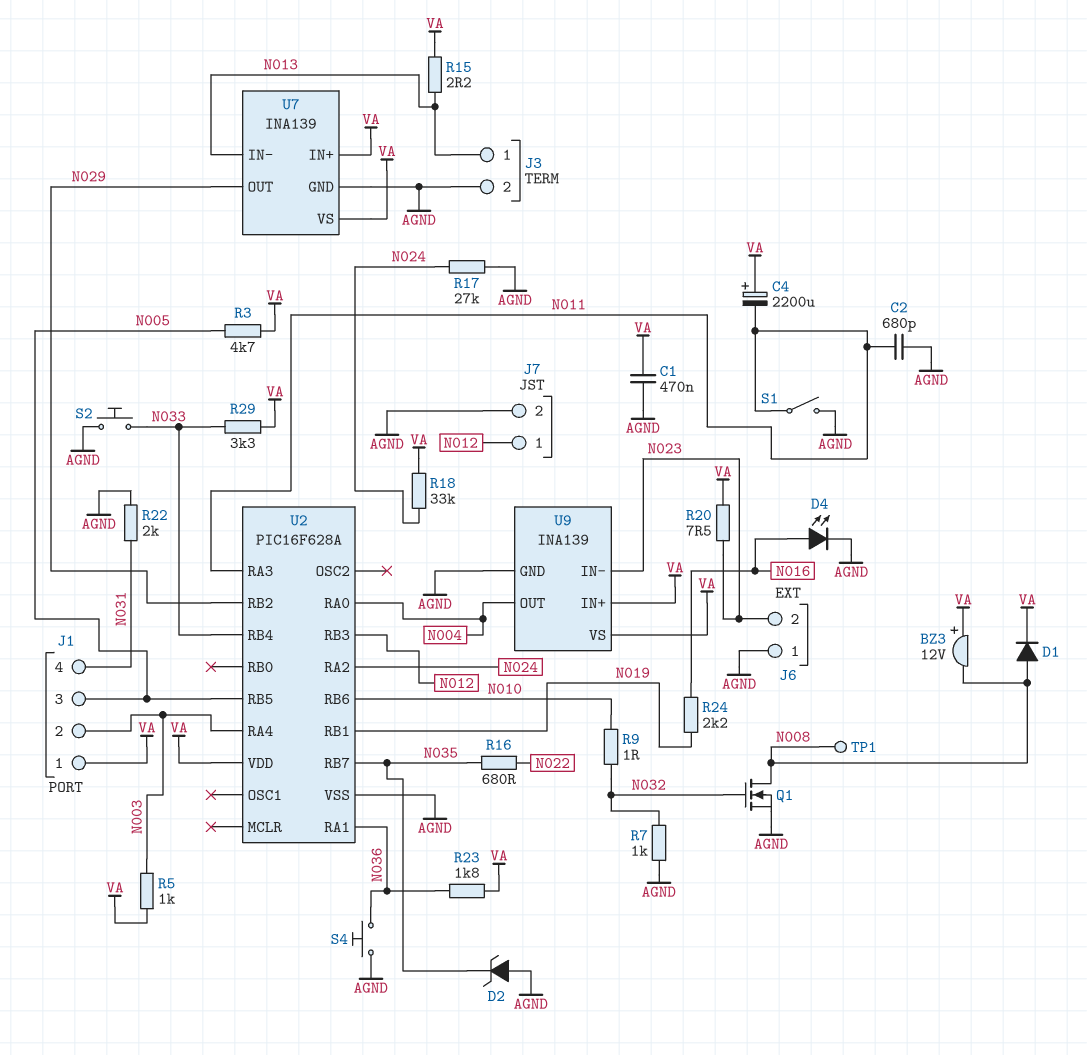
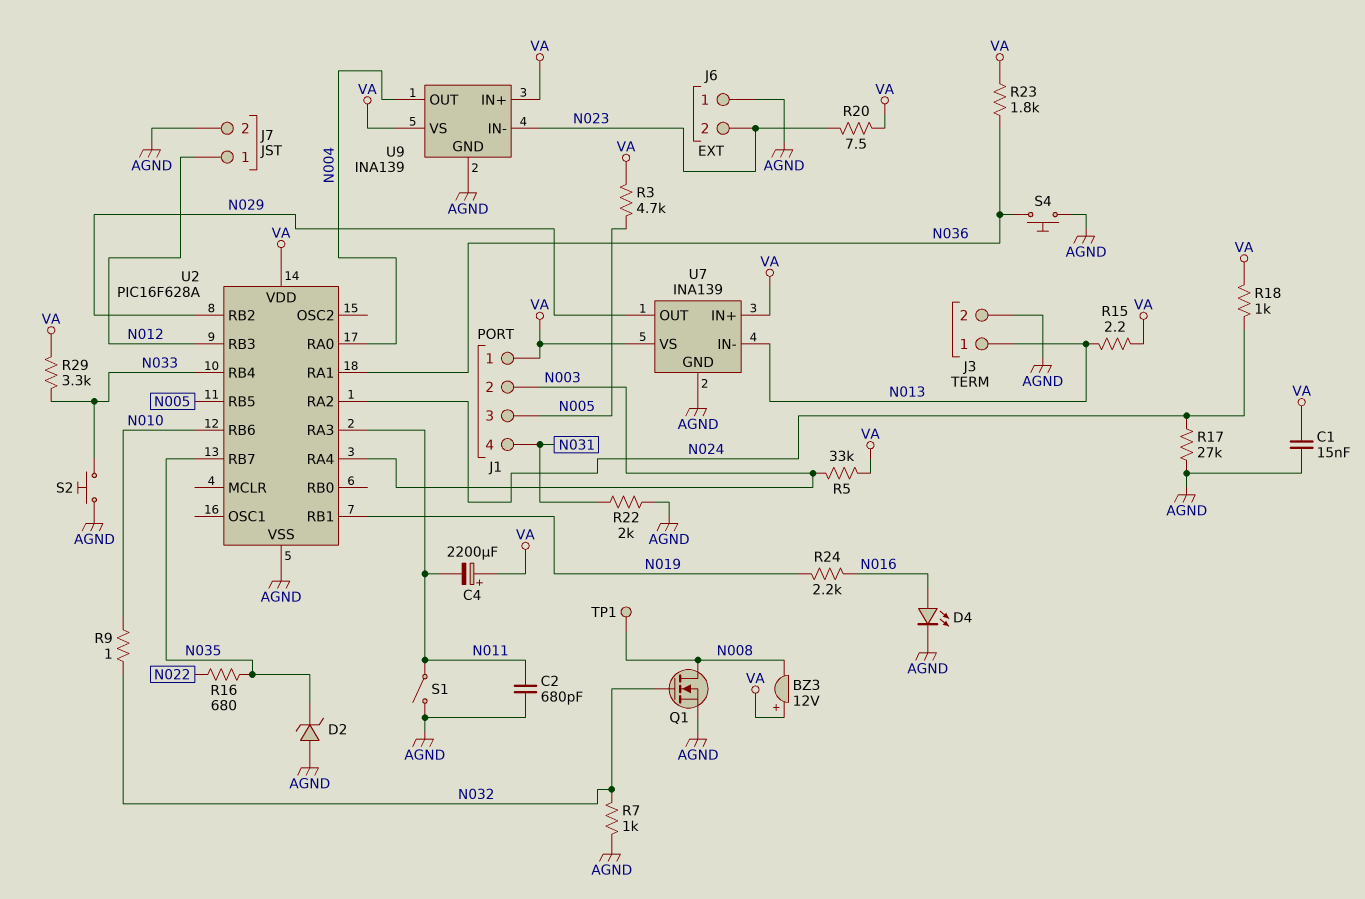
C1: 470nF (AGND, VA) -> 15nF (AGND, VA)
D1: diode (A N008, K VA) -> none
R5: 1k (N003, VA) -> 33k (N003, VA)
R18: 33k (N024, VA) -> 1k (N024, VA)

